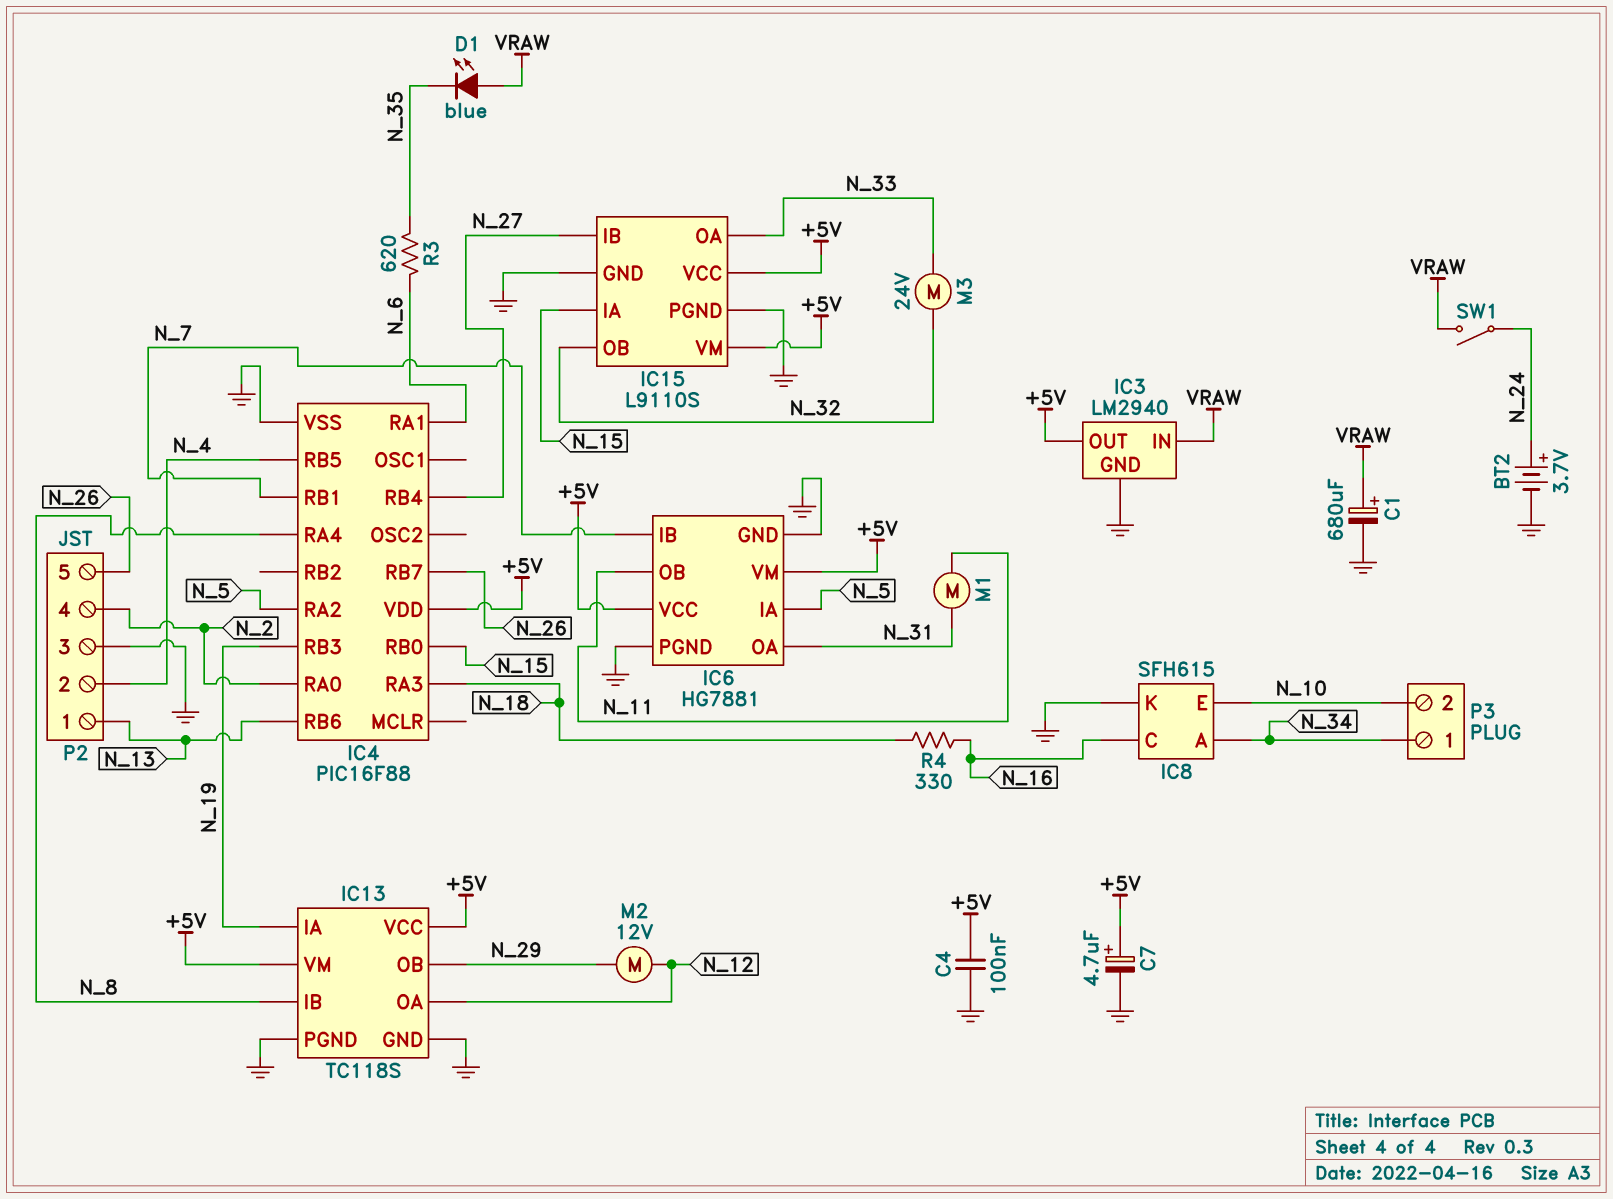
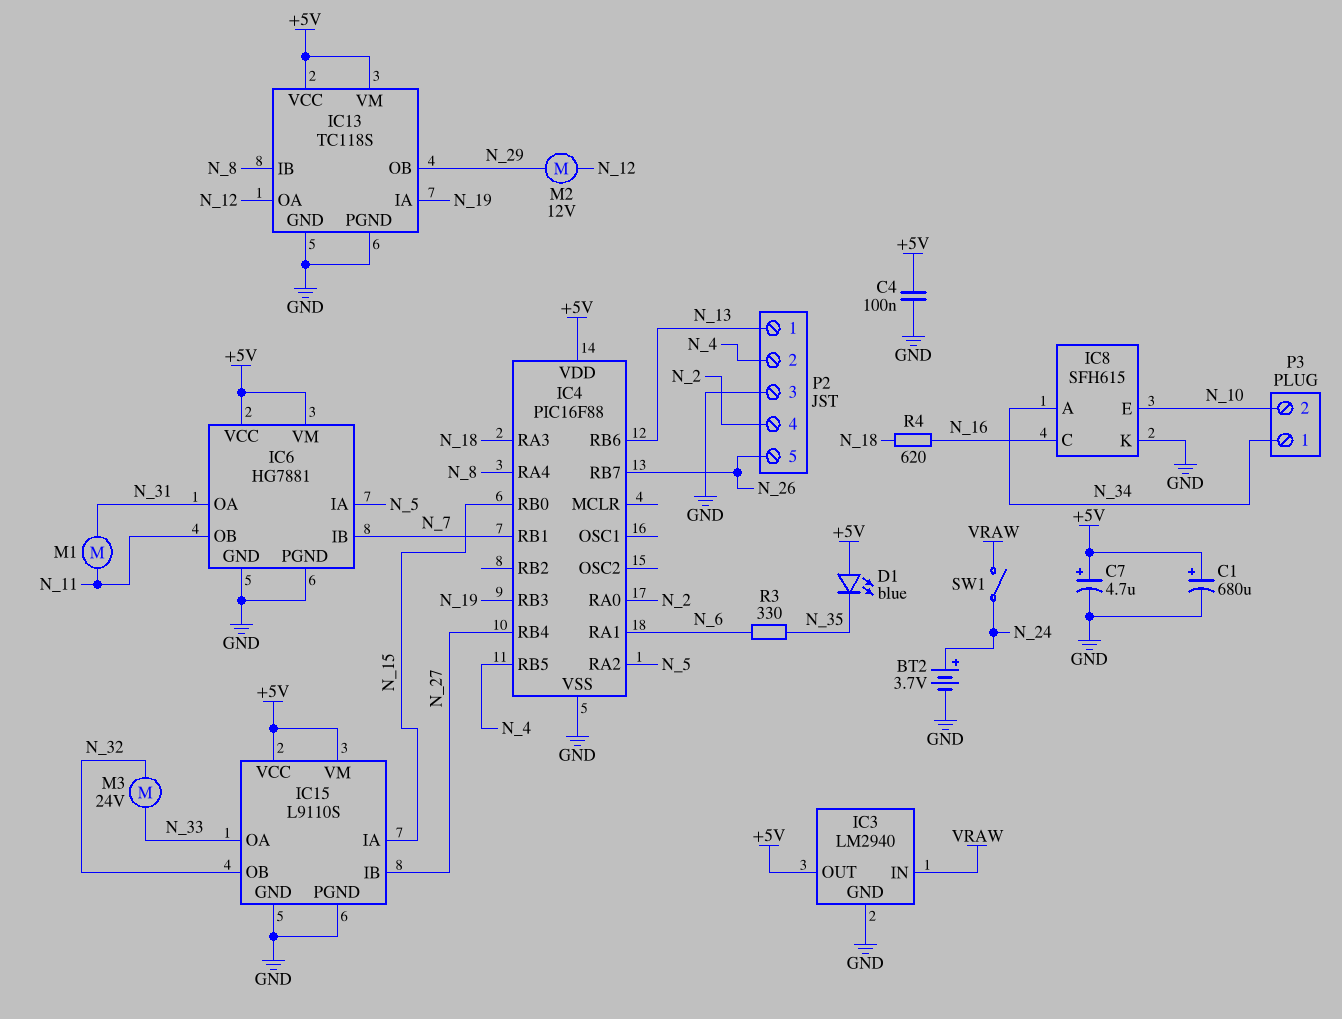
C1: 680uF (plus VRAW, minus GND) -> 680uF (plus +5V, minus GND)
D1: LED blue (A VRAW, K N_35) -> LED blue (A +5V, K N_35)
R3: 620 (N_6, N_35) -> 330 (N_6, N_35)
R4: 330 (N_16, N_18) -> 620 (N_16, N_18)

